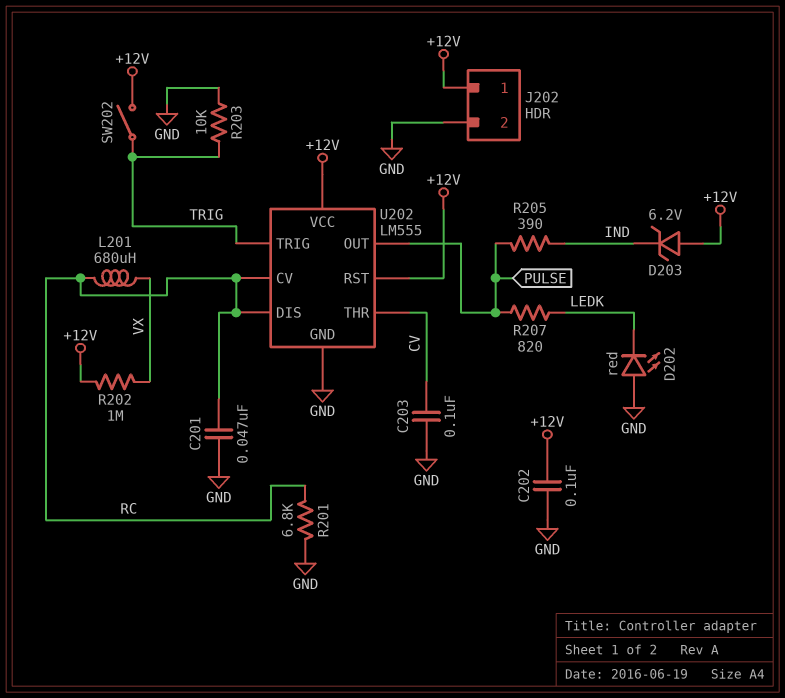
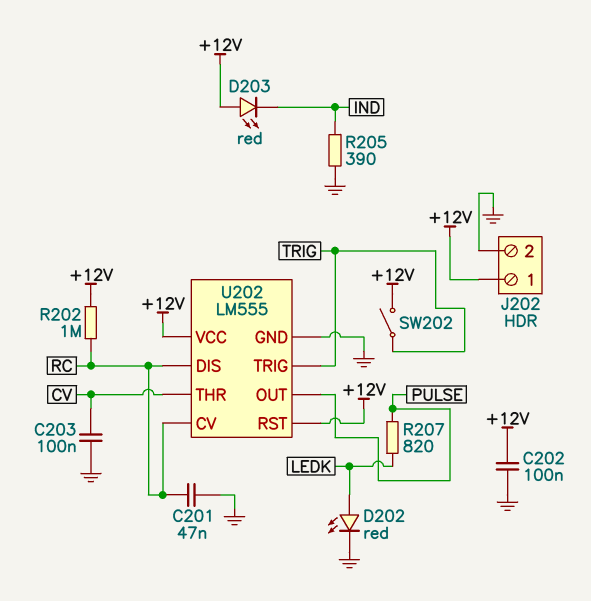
D202: LED red (A GND, K LEDK) -> LED red (A LEDK, K GND)
D203: zener 6.2V (A +12V, K IND) -> LED red (A +12V, K IND)
L201: 680uH (RC, VX) -> none
R201: 6.8k (GND, RC) -> none
R202: 1M (+12V, VX) -> 1M (+12V, RC)
R203: 10k (GND, TRIG) -> none
R205: 390 (IND, PULSE) -> 390 (GND, IND)

